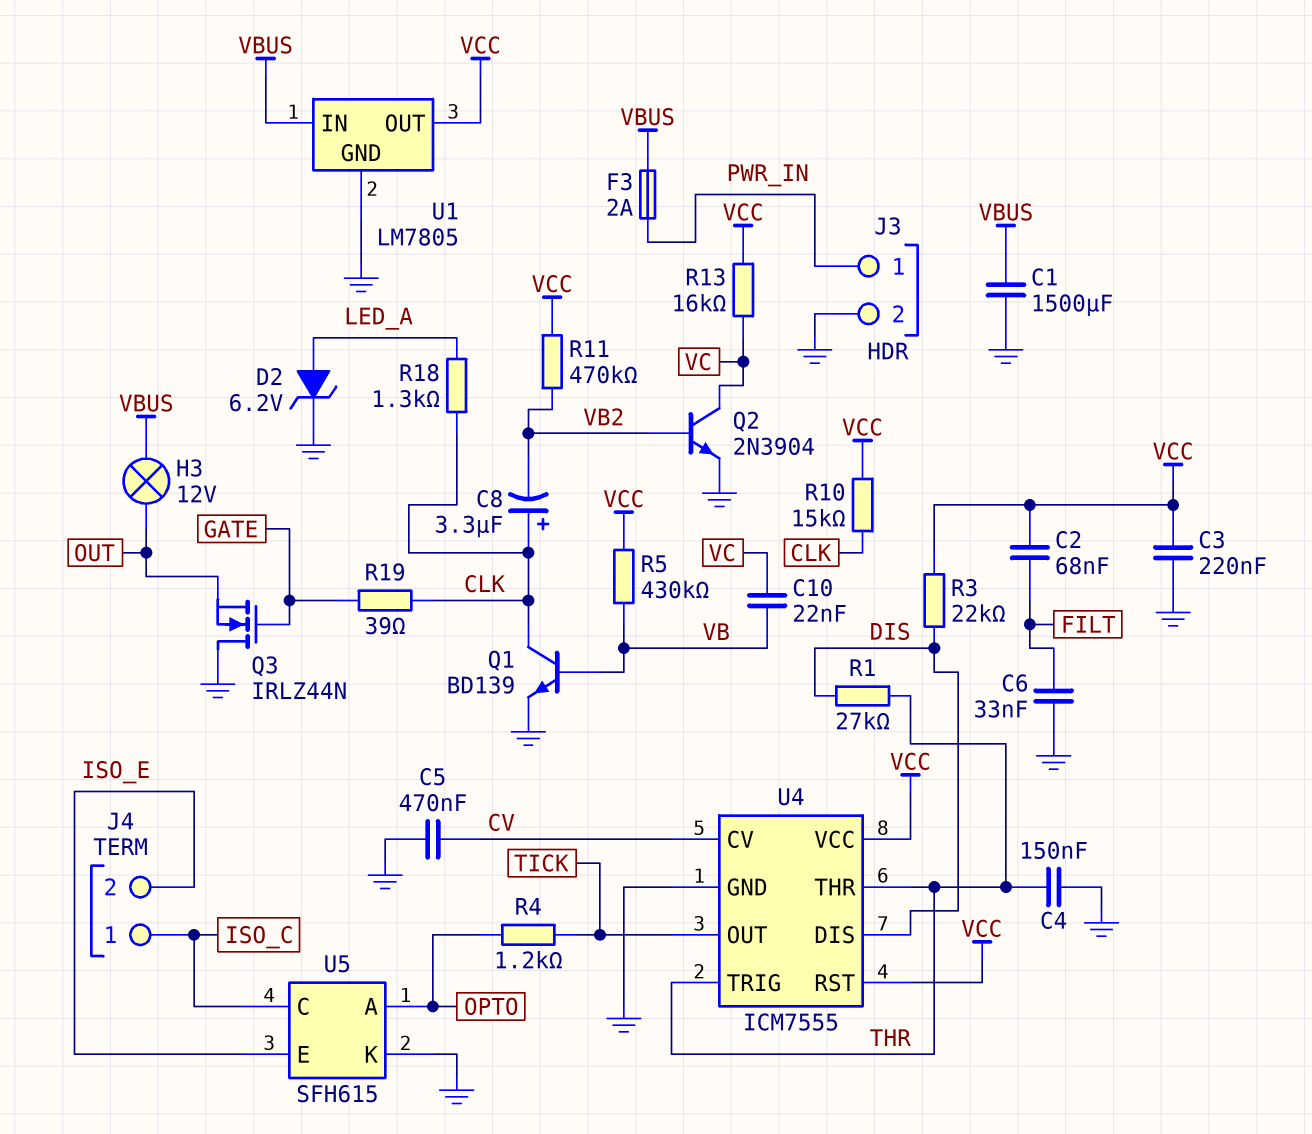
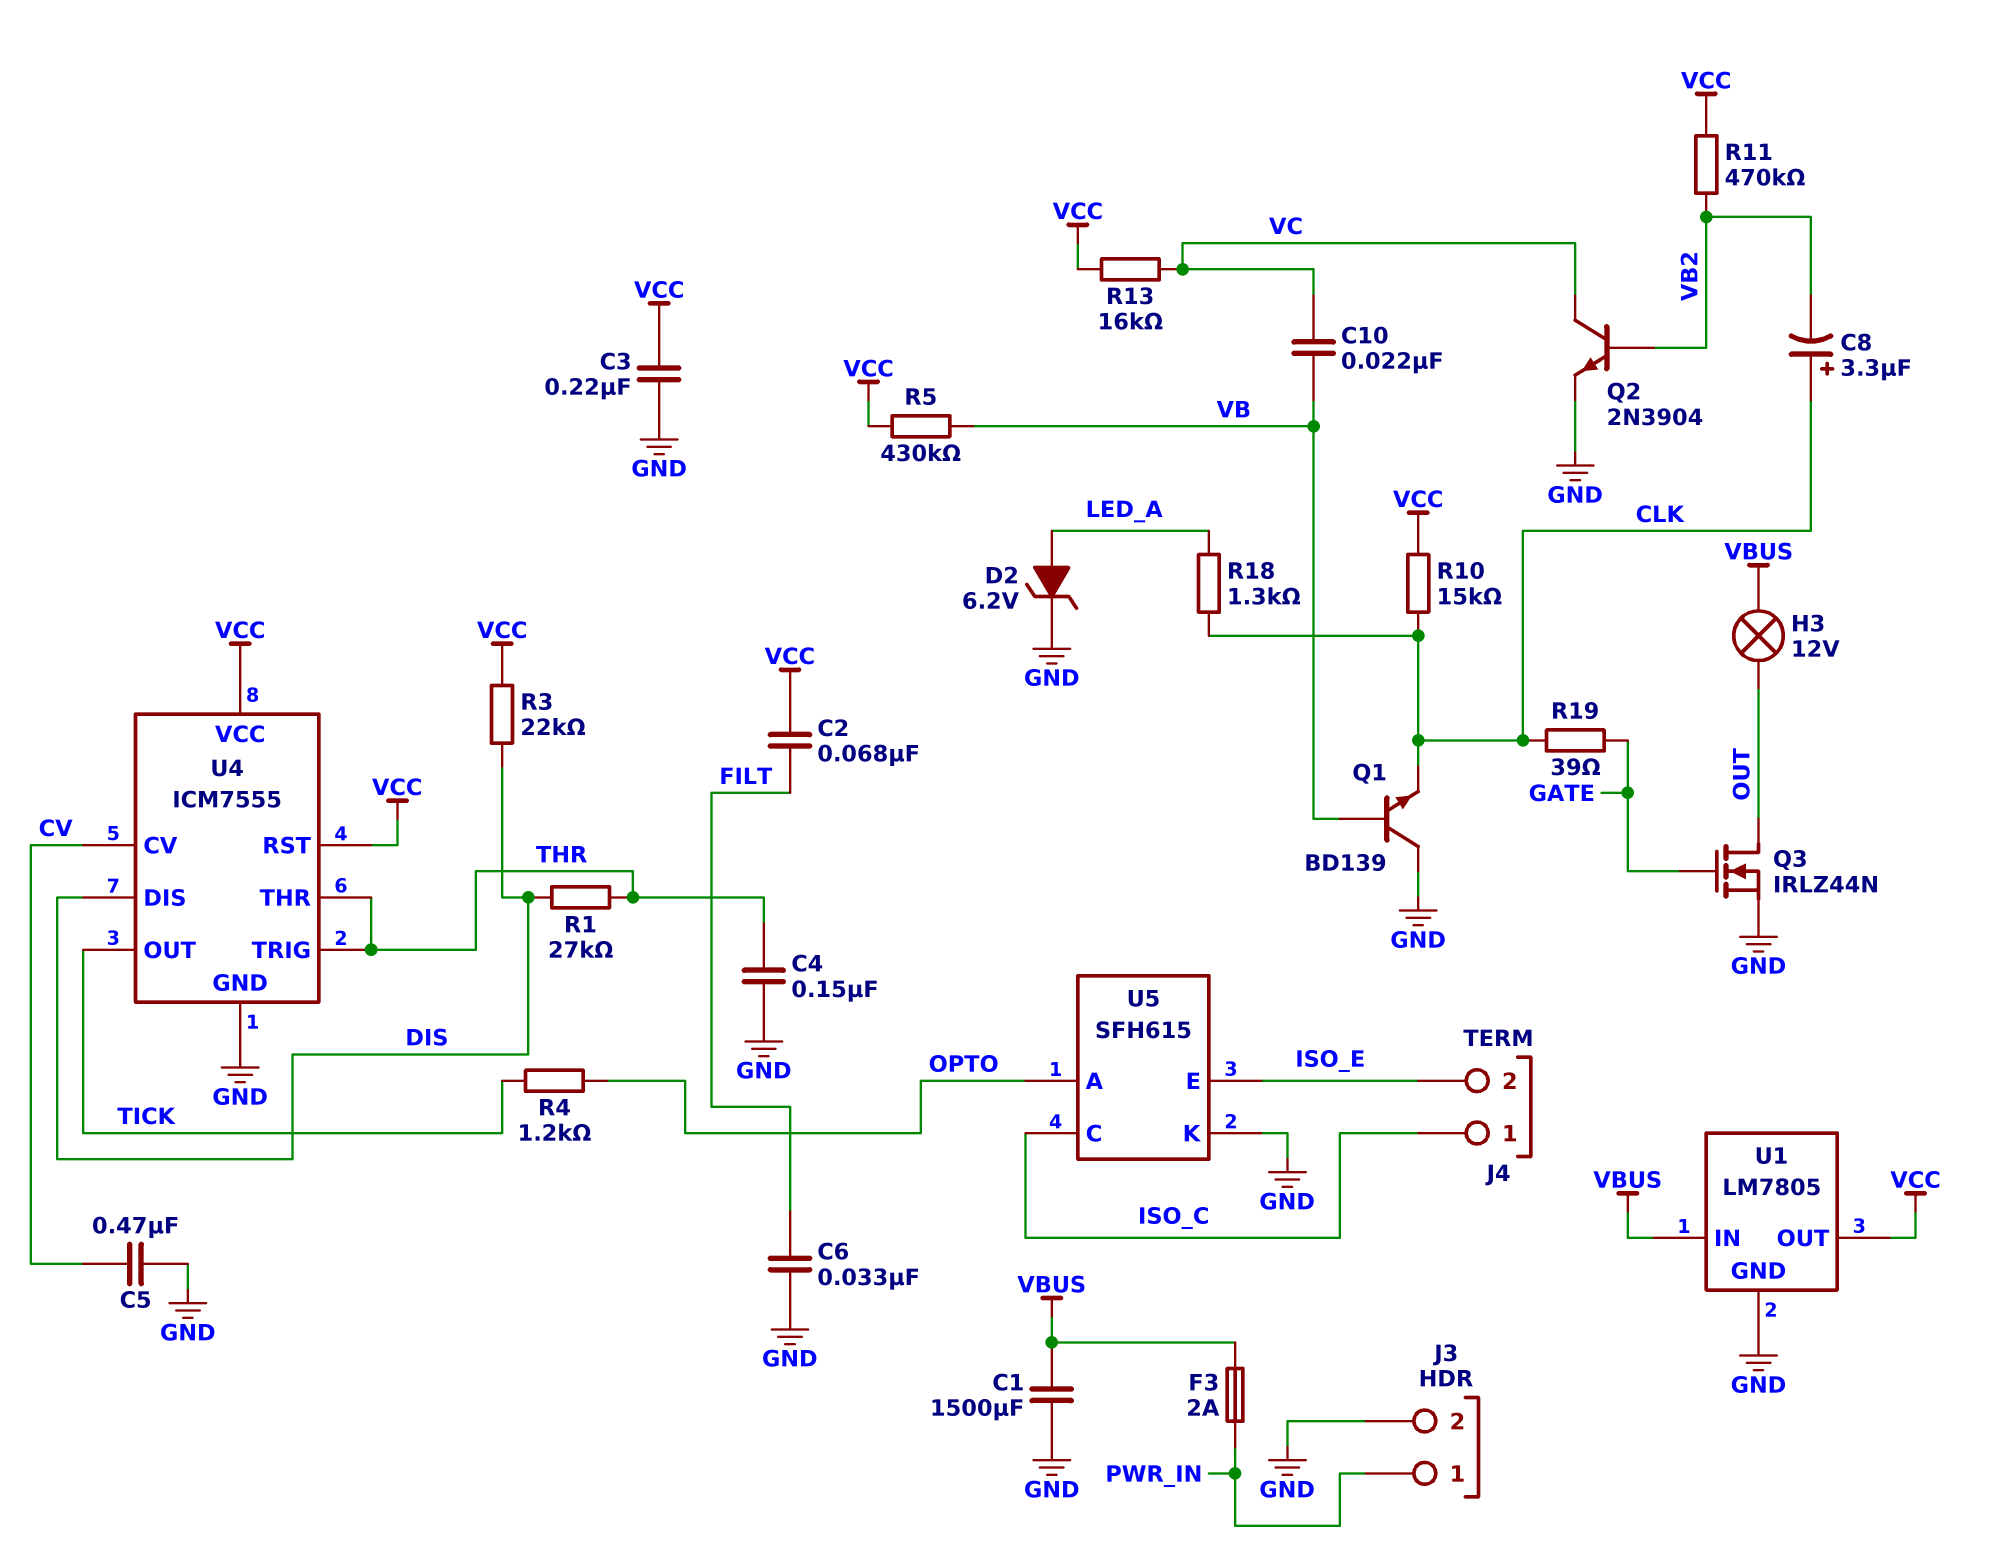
Q1: NPN BD139 (B VB, C CLK, E GND) -> NPN BD139 (B VB, C GND, E CLK)
Q3: NMOS IRLZ44N (G GATE, D GND, S OUT) -> NMOS IRLZ44N (G GATE, D OUT, S GND)

